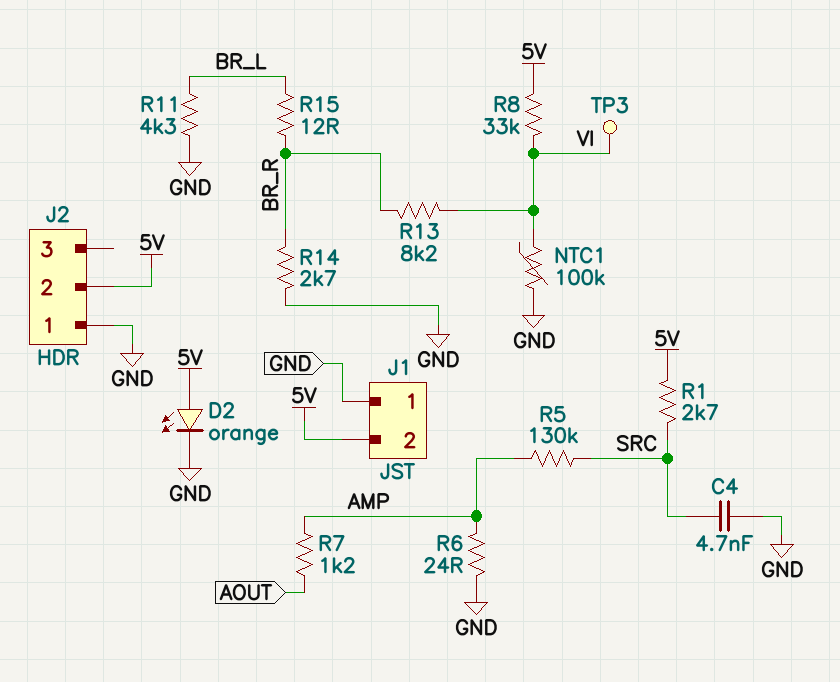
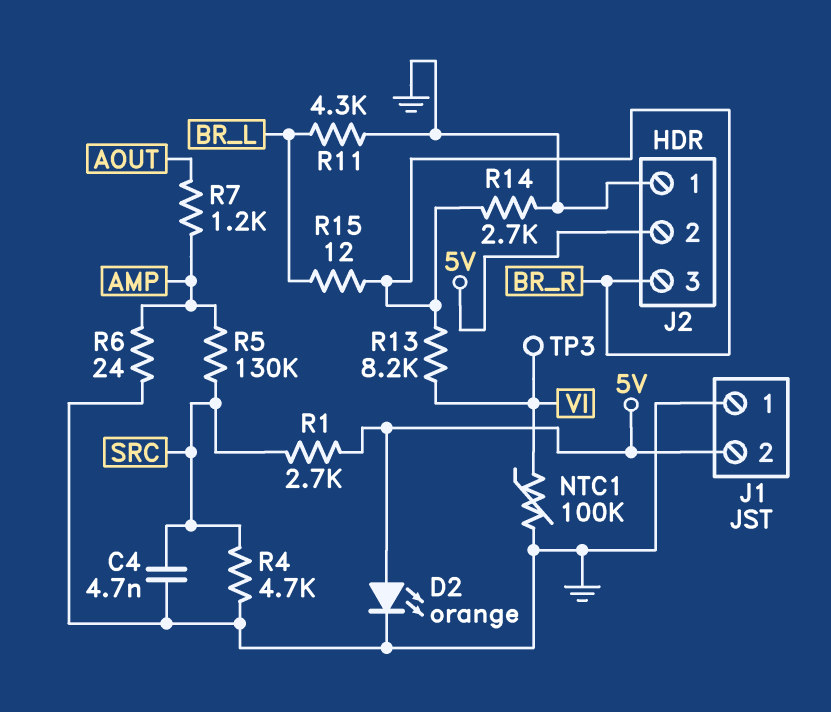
J2 pin 3: none -> BR_R
R4: none -> 4.7k (GND, SRC)
R8: 33k (5V, VI) -> none

